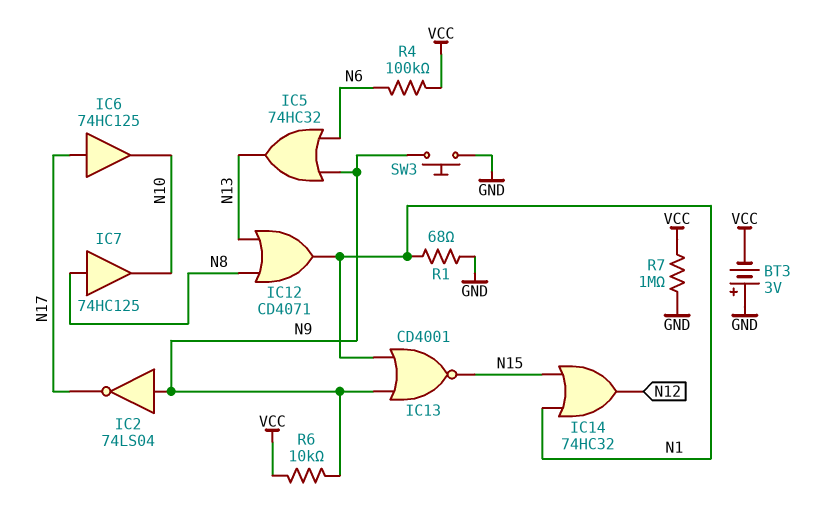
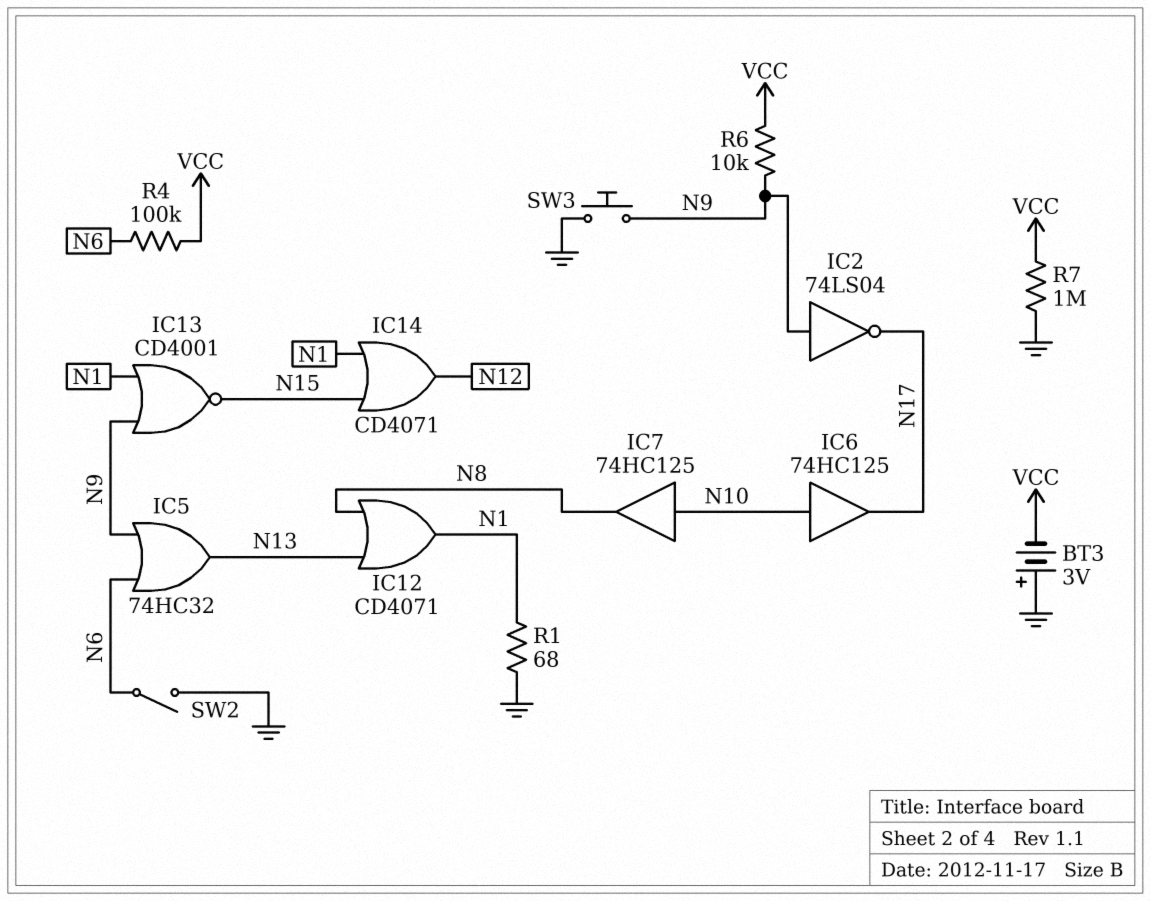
IC6: buffer 74HC125 (in N17, out N10) -> buffer 74HC125 (in N10, out N17)
IC7: buffer 74HC125 (in N8, out N10) -> buffer 74HC125 (in N10, out N8)
IC14: OR 74HC32 (in N1, in N15, out N12) -> OR CD4071 (in N1, in N15, out N12)
SW2: none -> switch (GND, N6)

